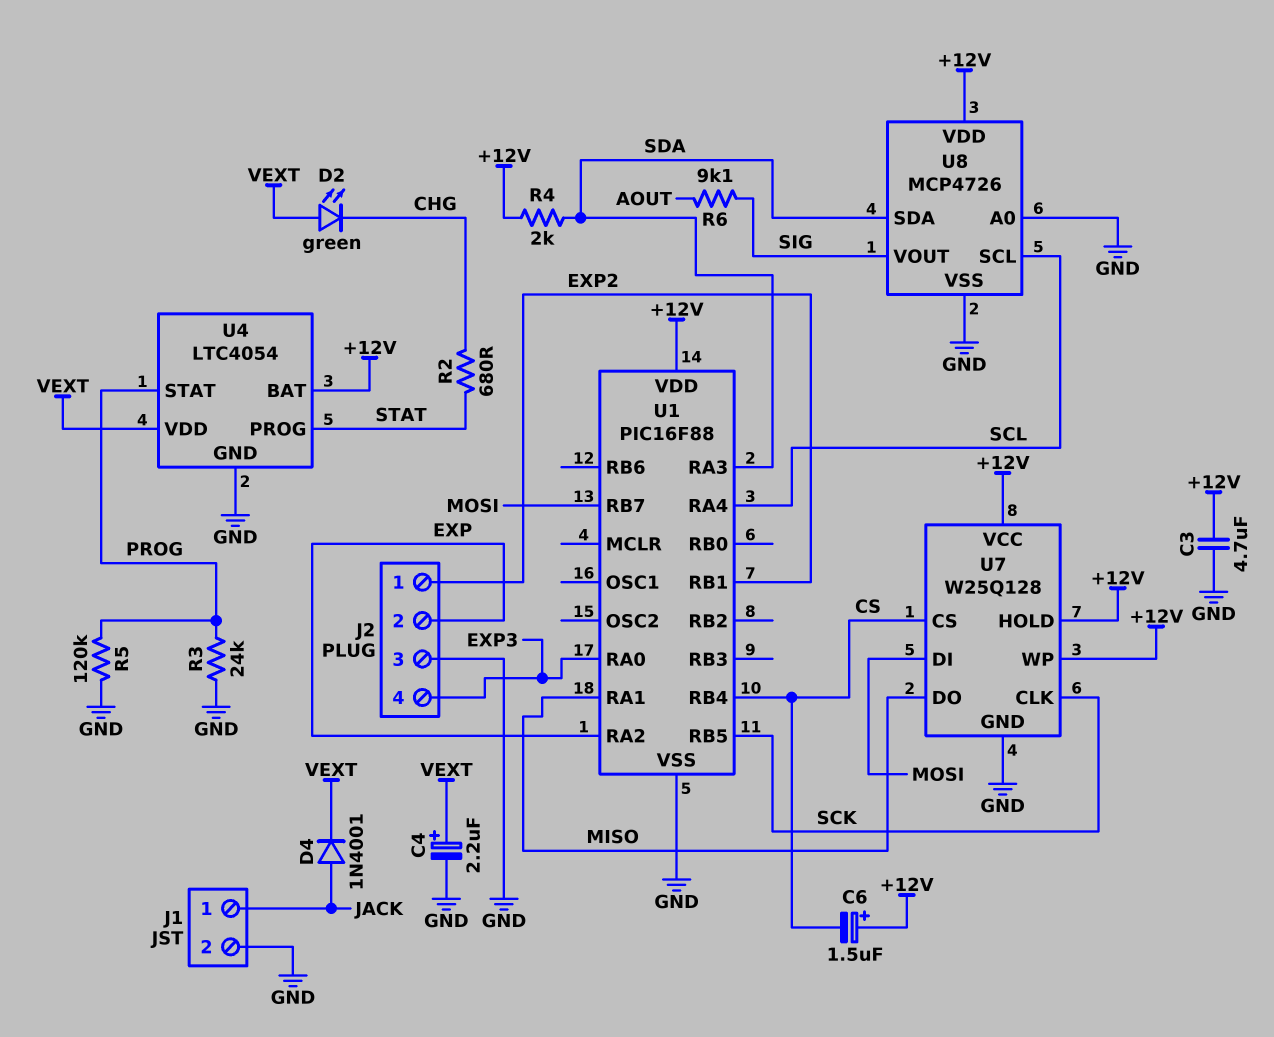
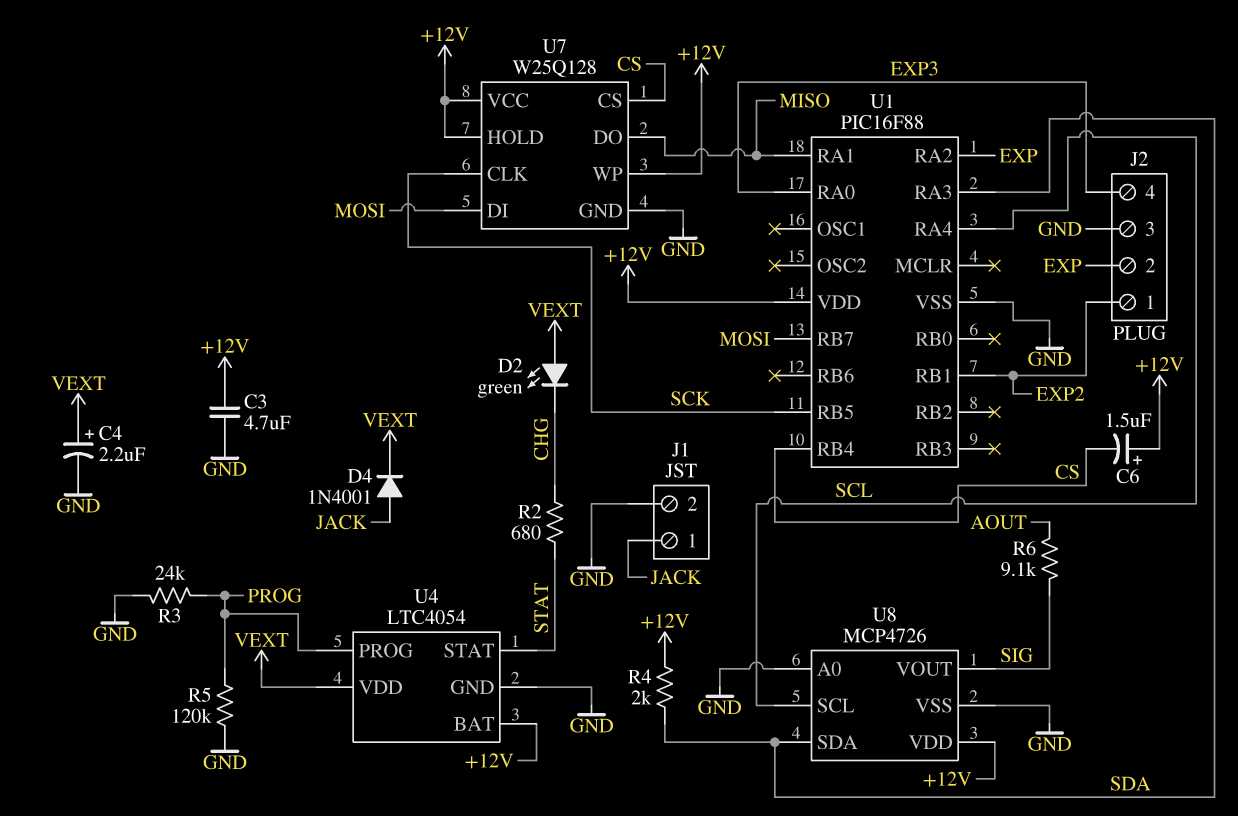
U4 pin PROG: STAT -> PROG
U4 pin STAT: PROG -> STAT

